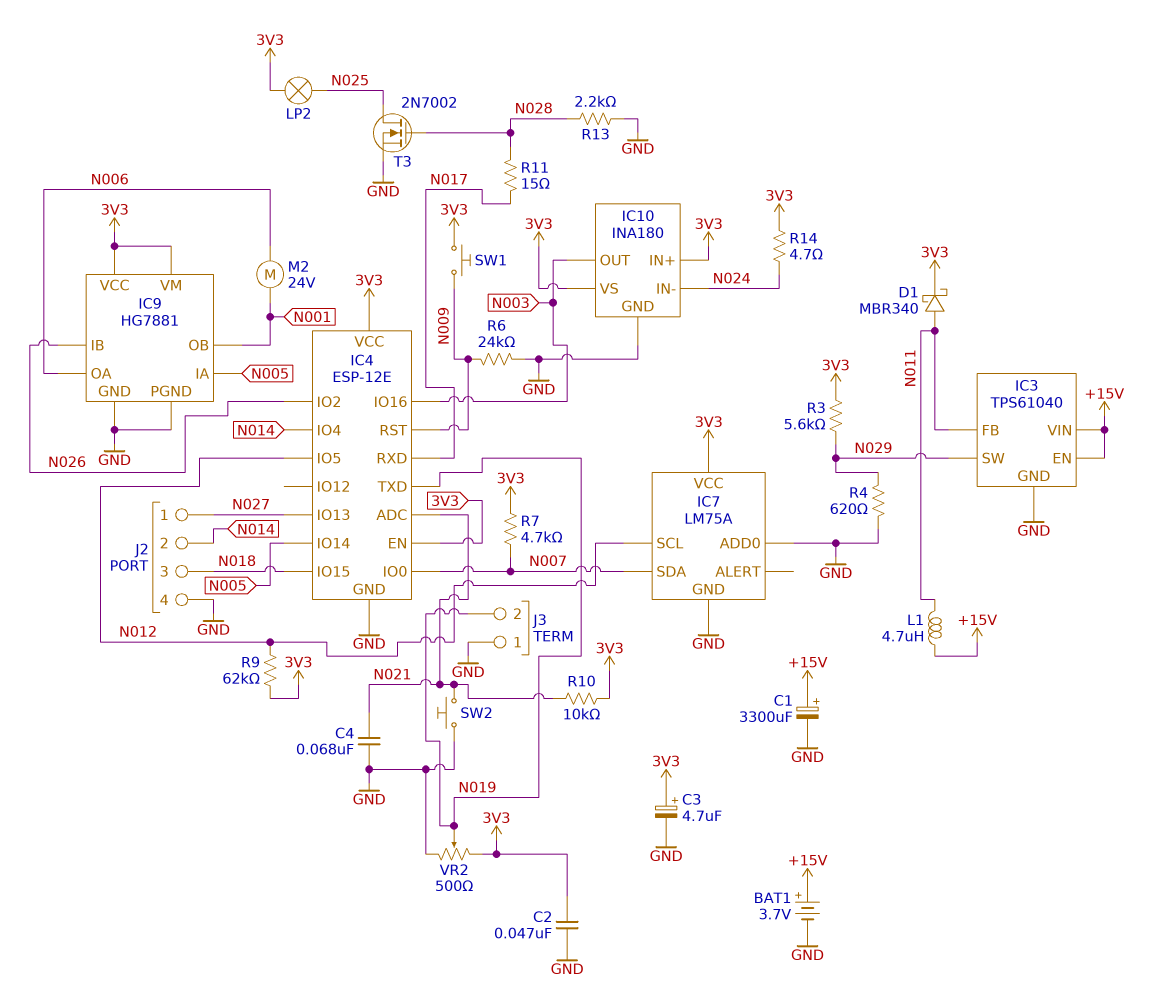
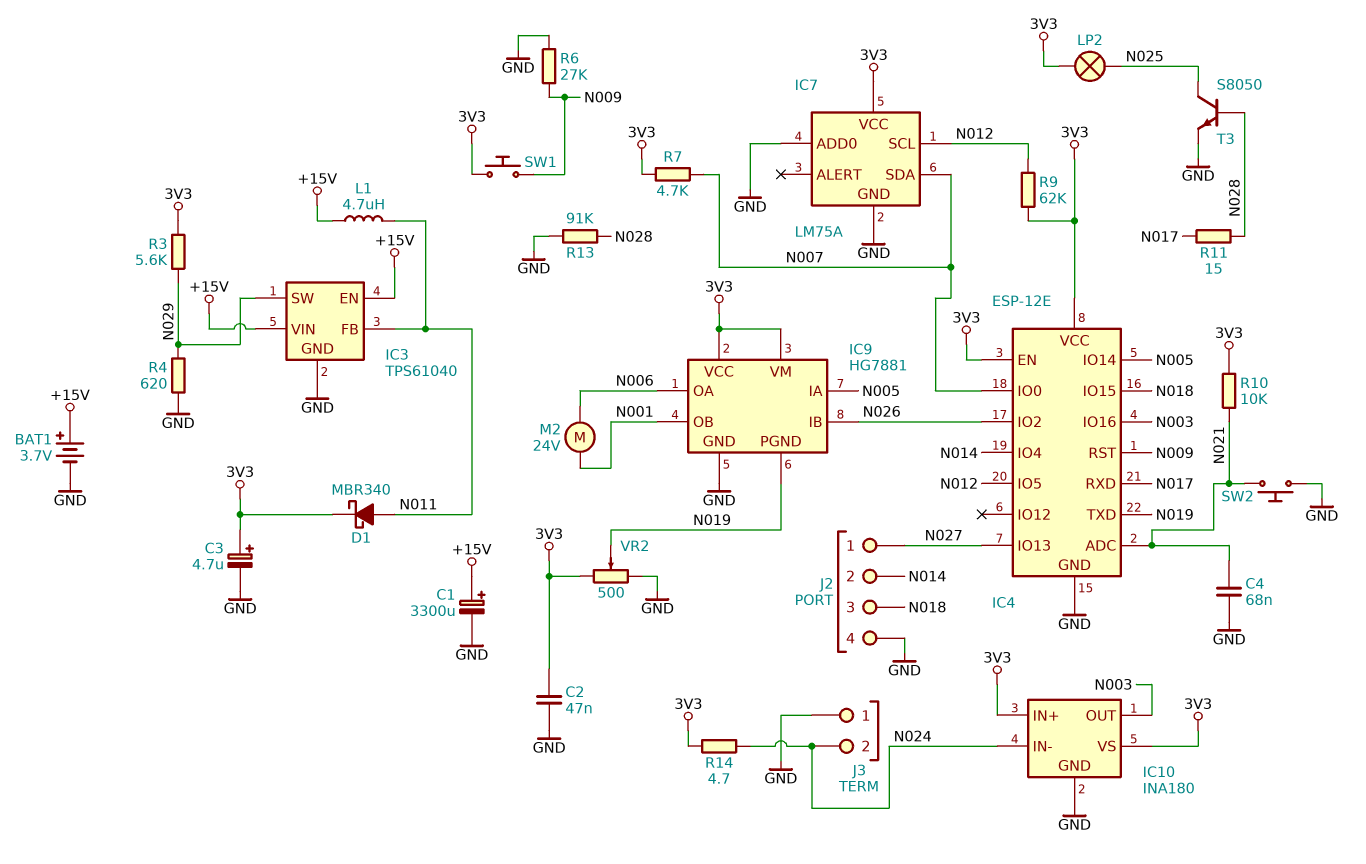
IC9 pin PGND: GND -> N019
J3 pin 2: N019 -> N024
R6: 24k (GND, N009) -> 27k (GND, N009)
R13: 2.2k (GND, N028) -> 91k (GND, N028)
T3: NMOS 2N7002 (G N028, D N025, S GND) -> NPN S8050 (B N028, C N025, E GND)

